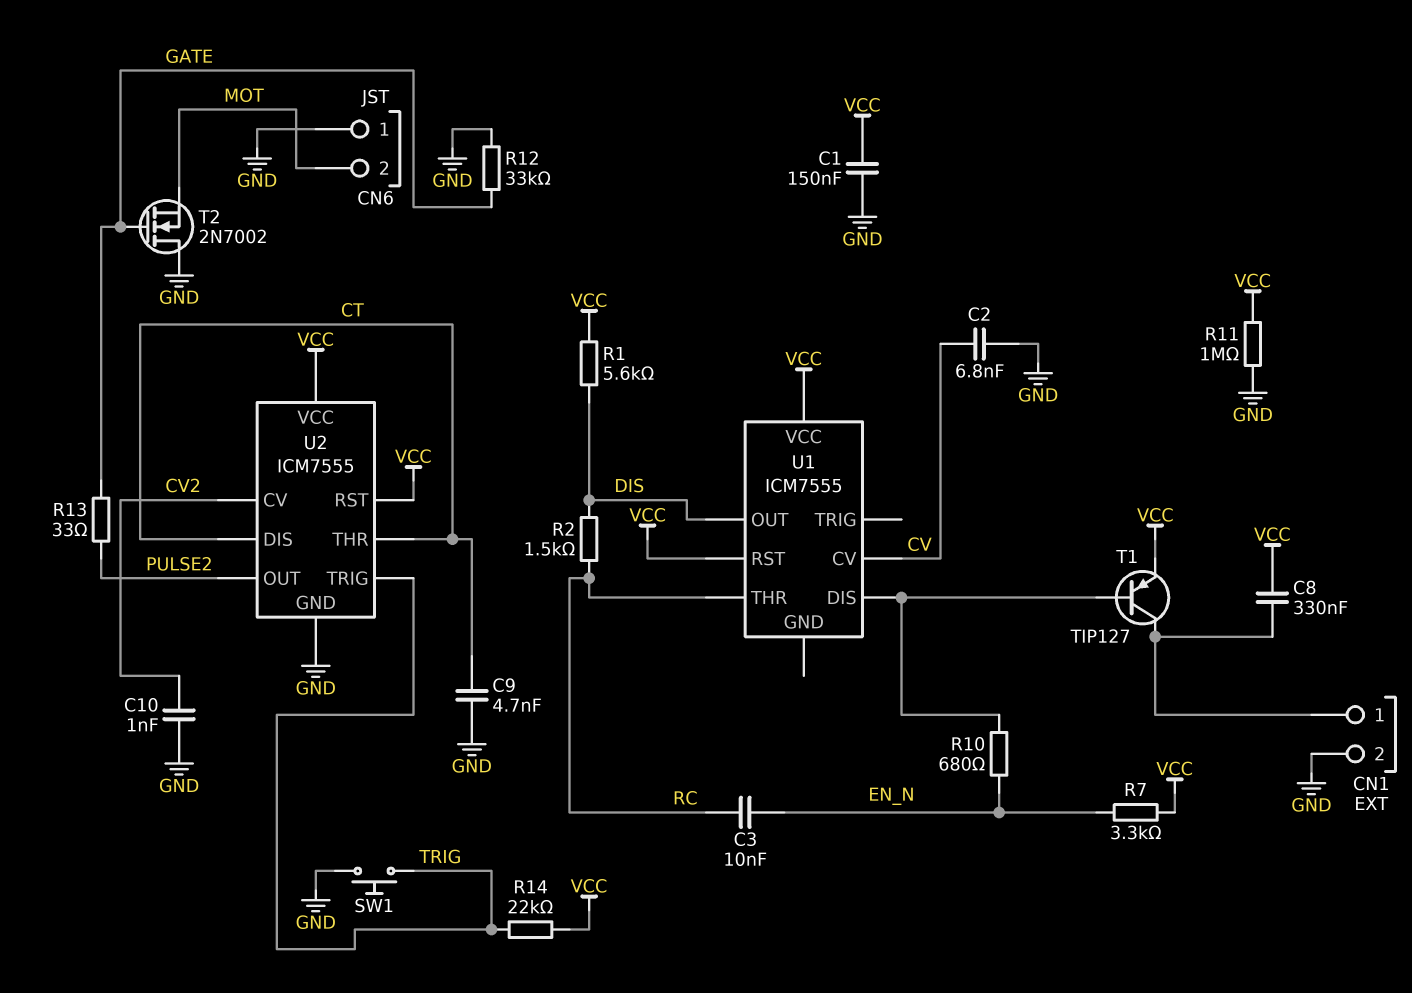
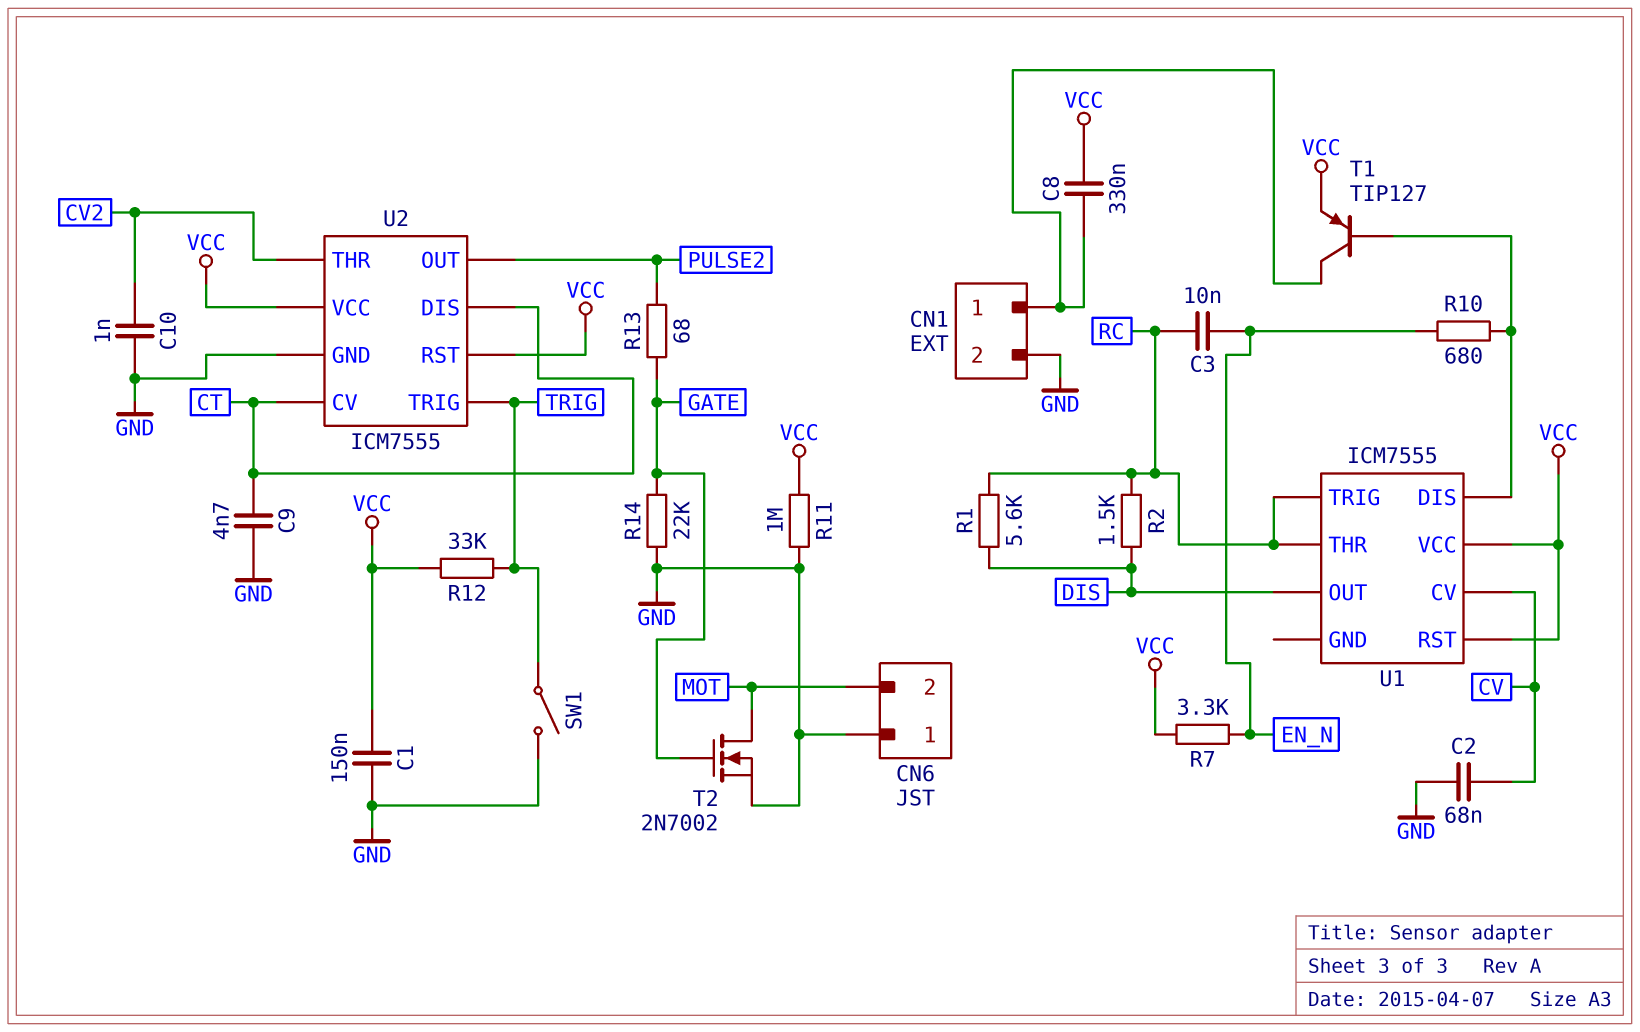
C2: 6.8nF (CV, GND) -> 68nF (CV, GND)
R1: 5.6k (DIS, VCC) -> 5.6k (DIS, RC)
R12: 33k (GATE, GND) -> 33k (TRIG, VCC)
R13: 33 (GATE, PULSE2) -> 68 (GATE, PULSE2)
R14: 22k (TRIG, VCC) -> 22k (GATE, GND)
SW1: button (GND, TRIG) -> switch (GND, TRIG)
T2: NMOS 2N7002 (G GATE, D GND, S MOT) -> NMOS 2N7002 (G GATE, D MOT, S GND)
U1 pin TRIG: none -> RC
U2 pin CV: CV2 -> CT
U2 pin THR: CT -> CV2

